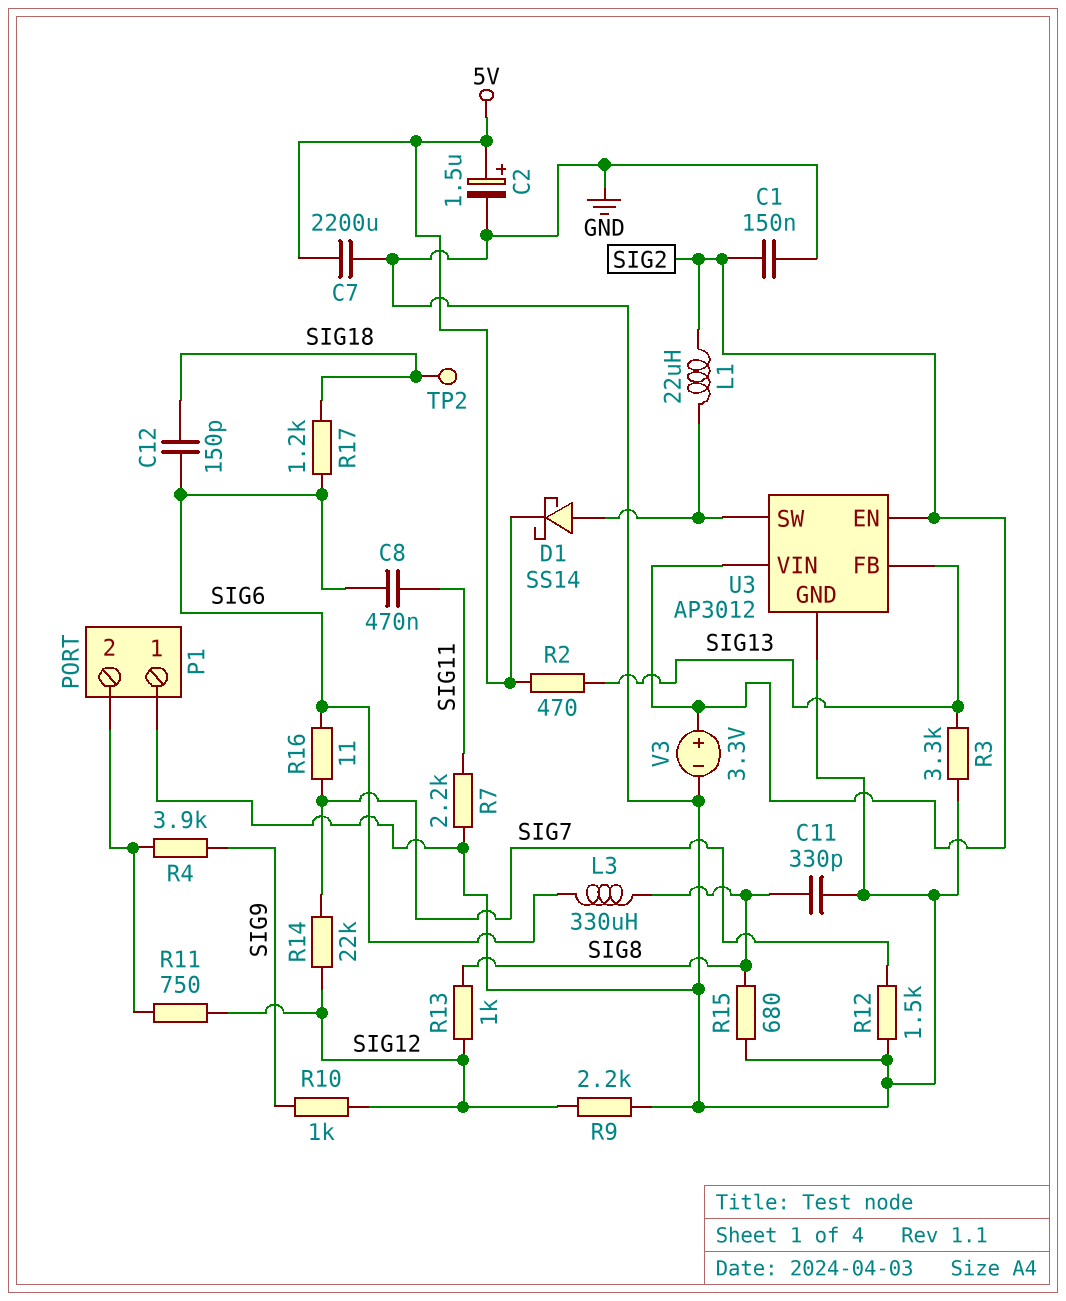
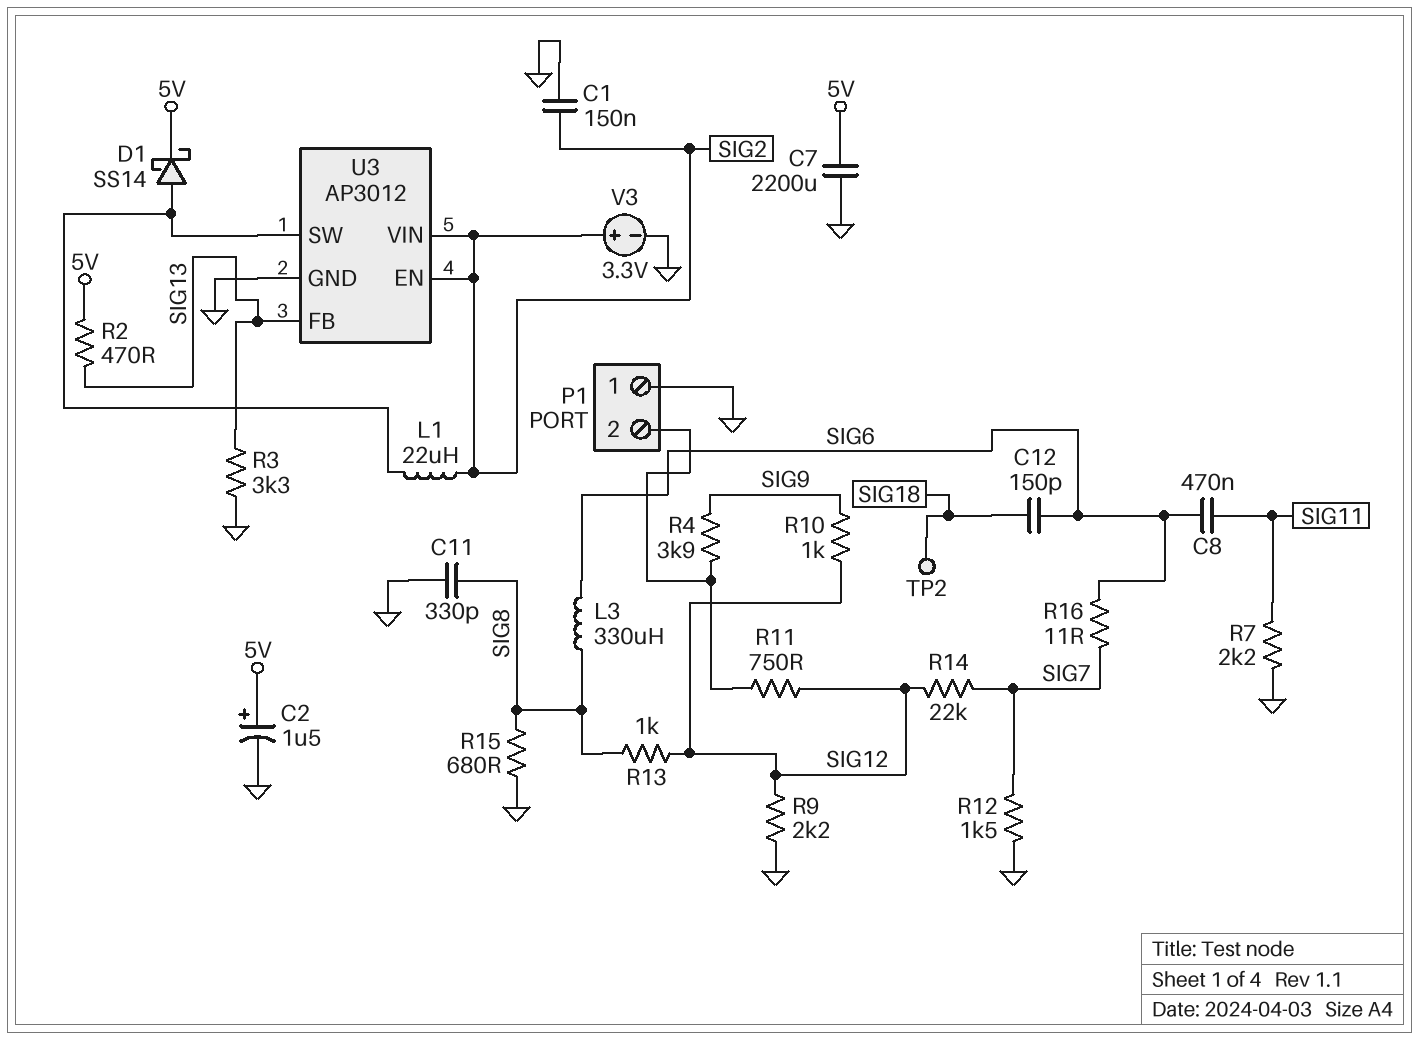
R17: 1.2k (SIG6, SIG18) -> none

